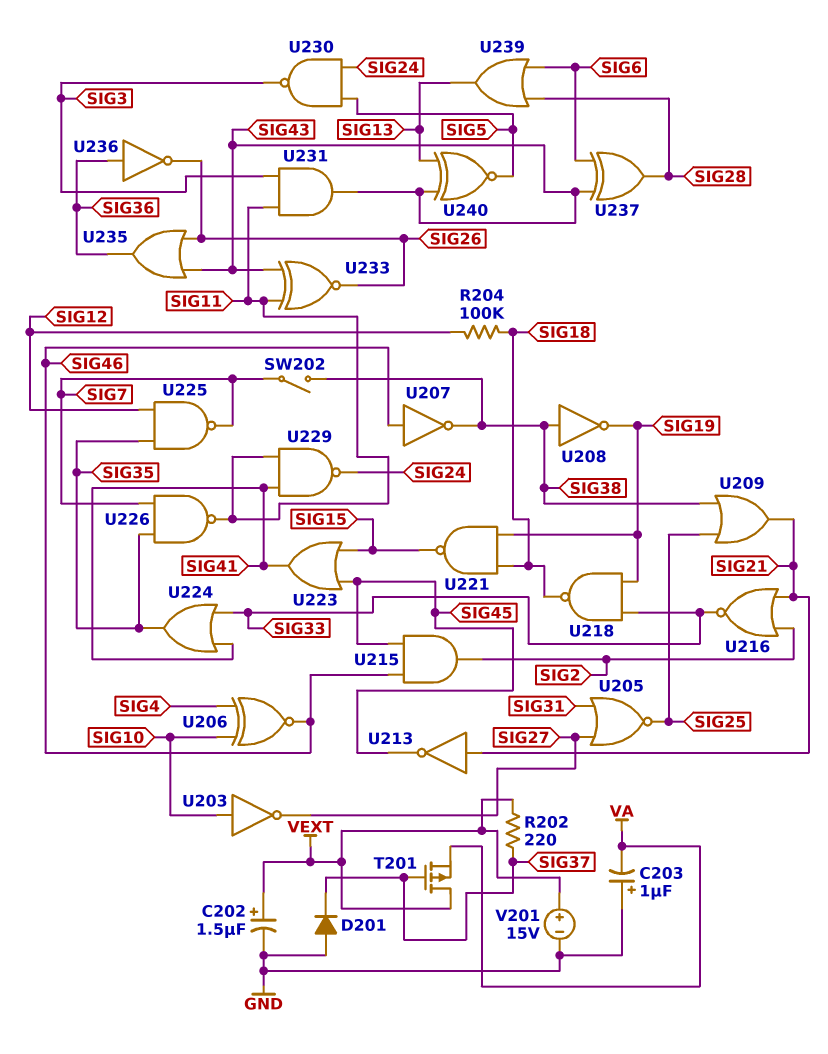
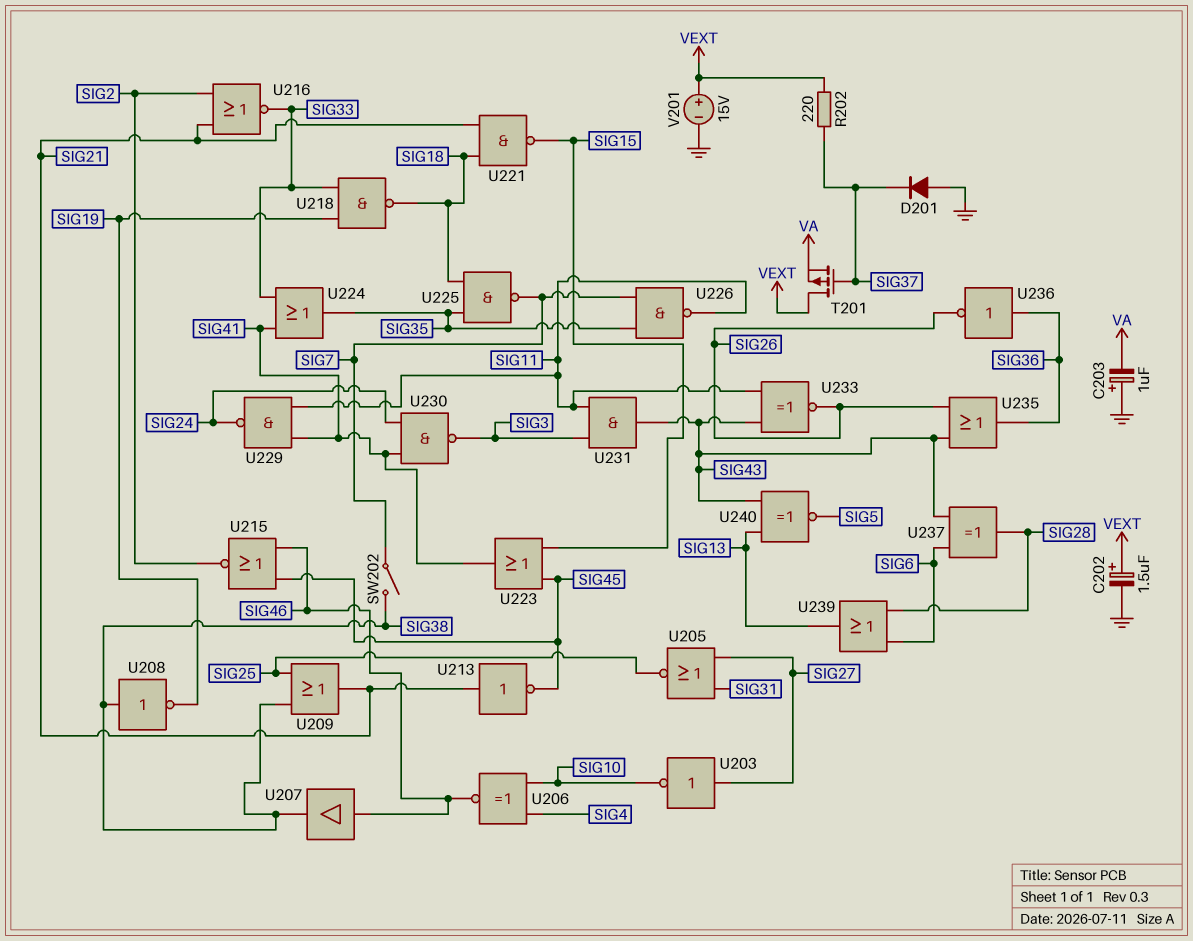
R204: 100k (SIG12, SIG18) -> none
U203: NOT (in SIG10, out SIG27) -> NOT (in SIG27, out SIG10)
U207: NOT (in SIG46, out SIG38) -> buffer (in SIG46, out SIG38)
U215: AND (in SIG45, in SIG46, out SIG2) -> NOR (in SIG45, in SIG46, out SIG2)
U221: NAND (in SIG18, in SIG19, out SIG15) -> NAND (in SIG18, in SIG21, out SIG15)
U225: NAND (in SIG12, in SIG35, out SIG7) -> NAND (in SIG18, in SIG35, out SIG7)
U230: NAND (in SIG5, in SIG24, out SIG3) -> NAND (in SIG24, in SIG41, out SIG3)

